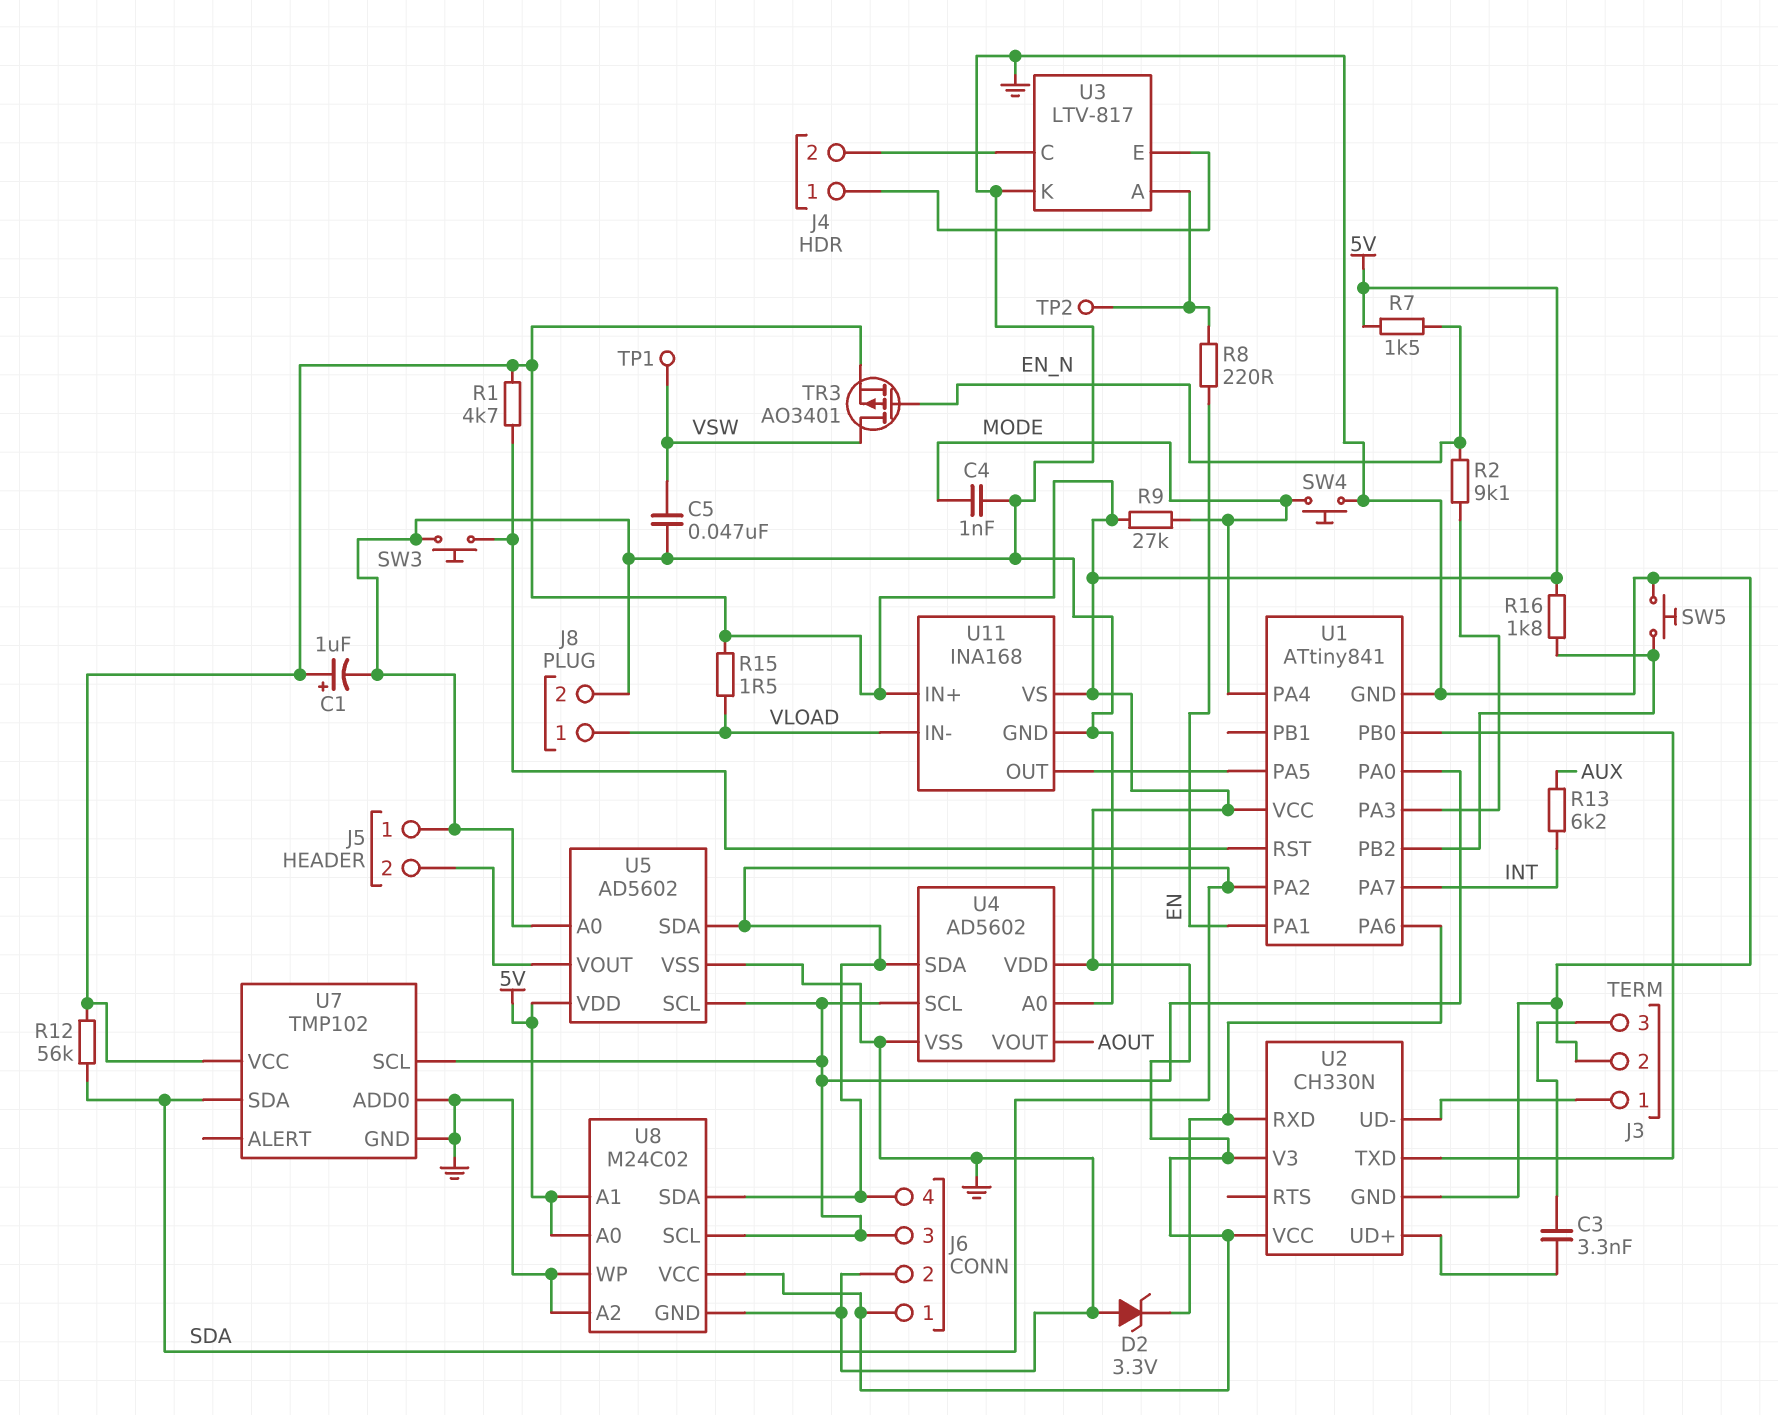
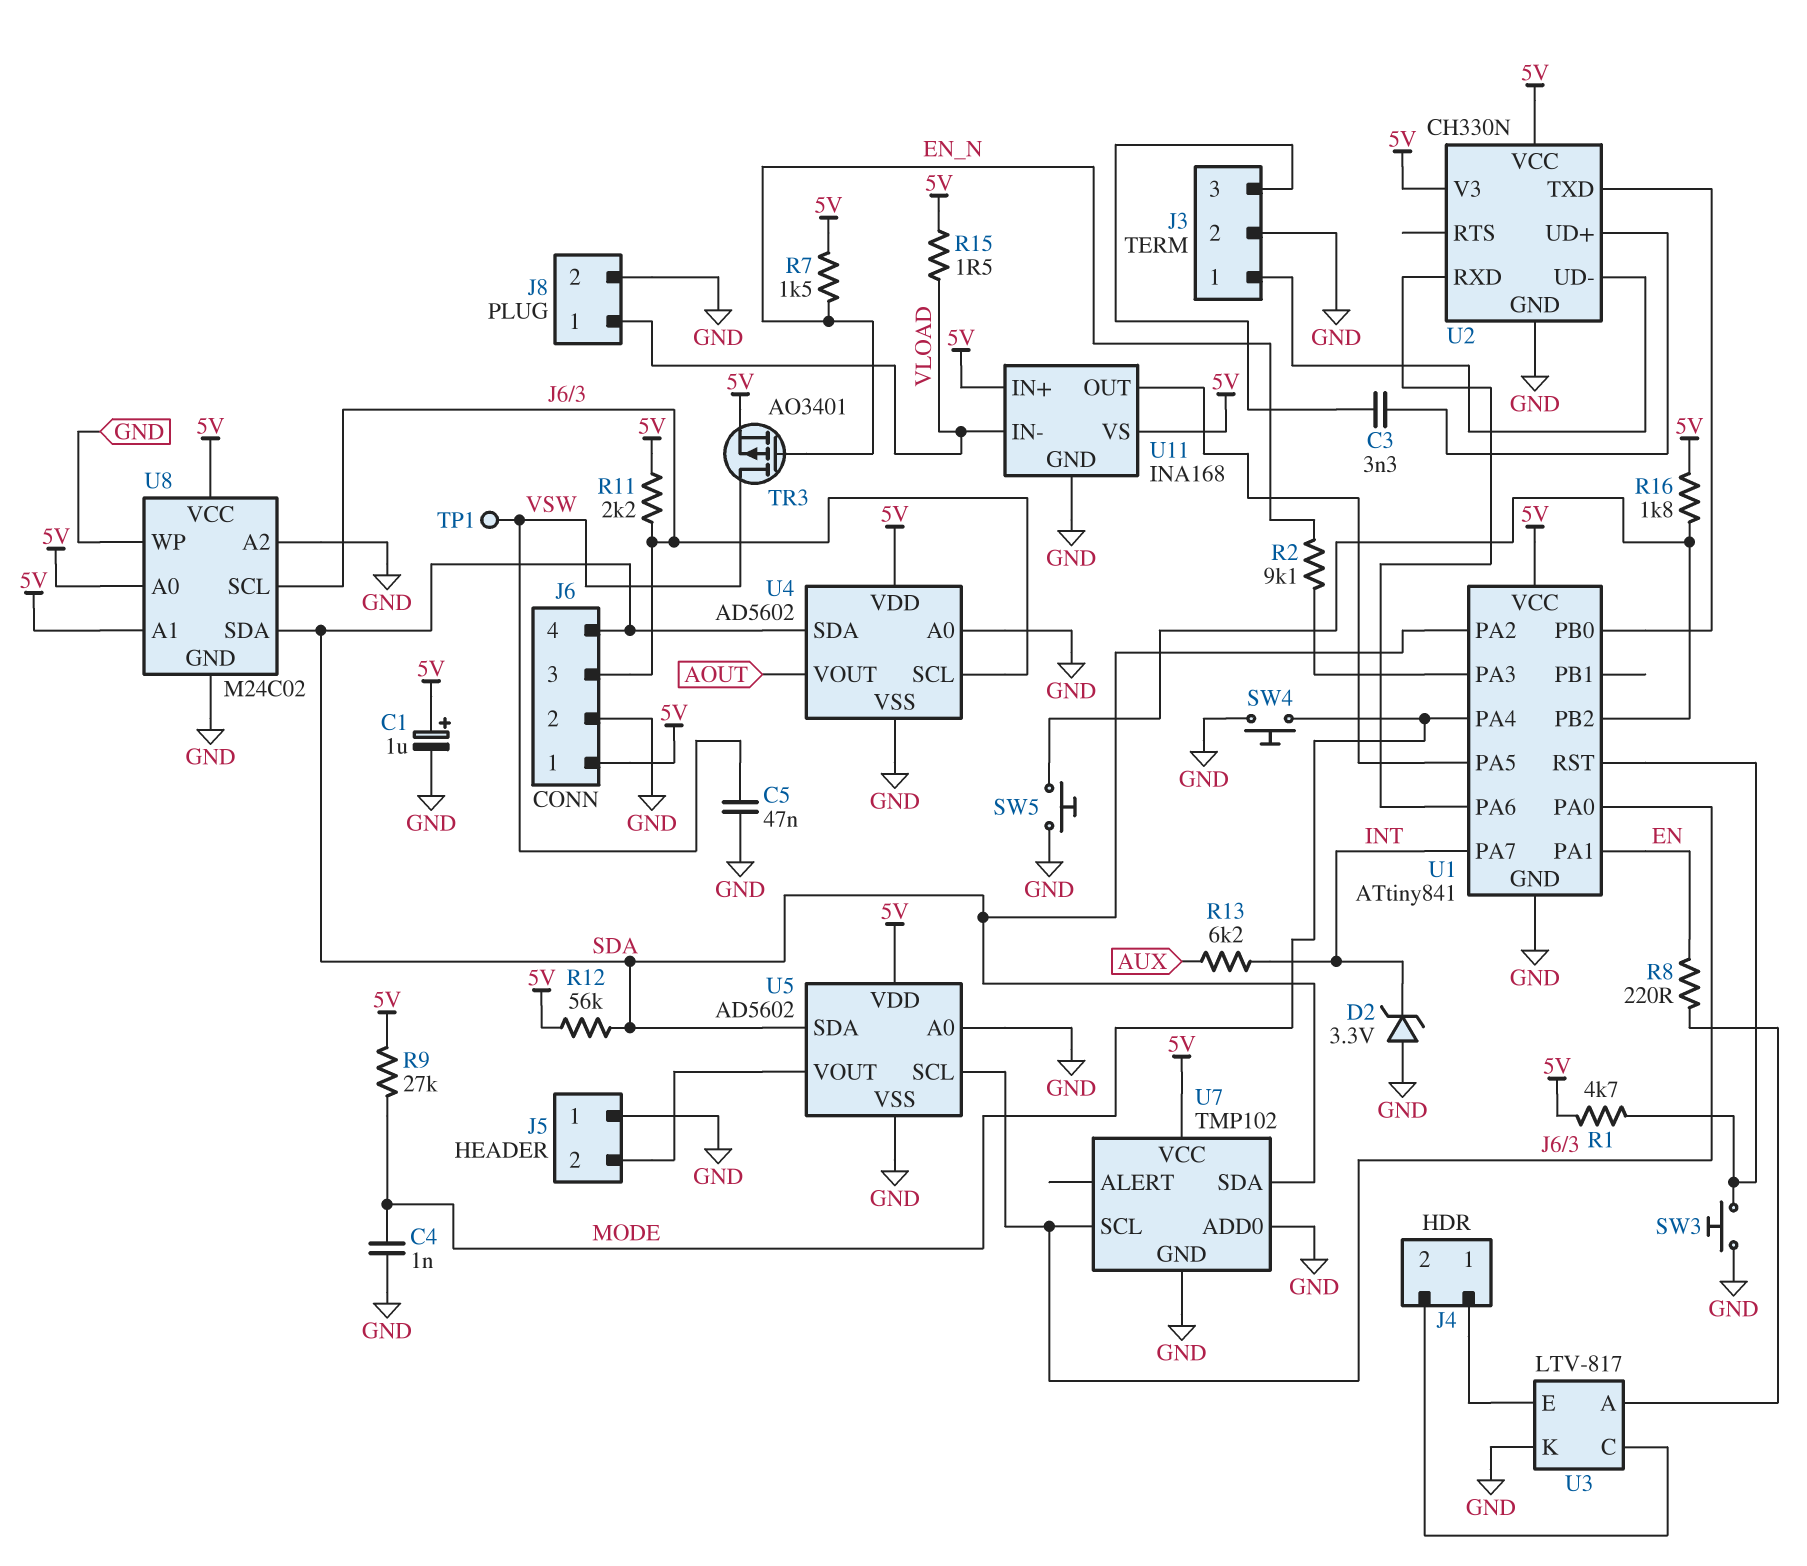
D2: zener 3.3V (A GND, K U1/PA6) -> zener 3.3V (A GND, K INT)
R11: none -> 2.2k (5V, J6/3)
TP2: test point (U3/A) -> none

